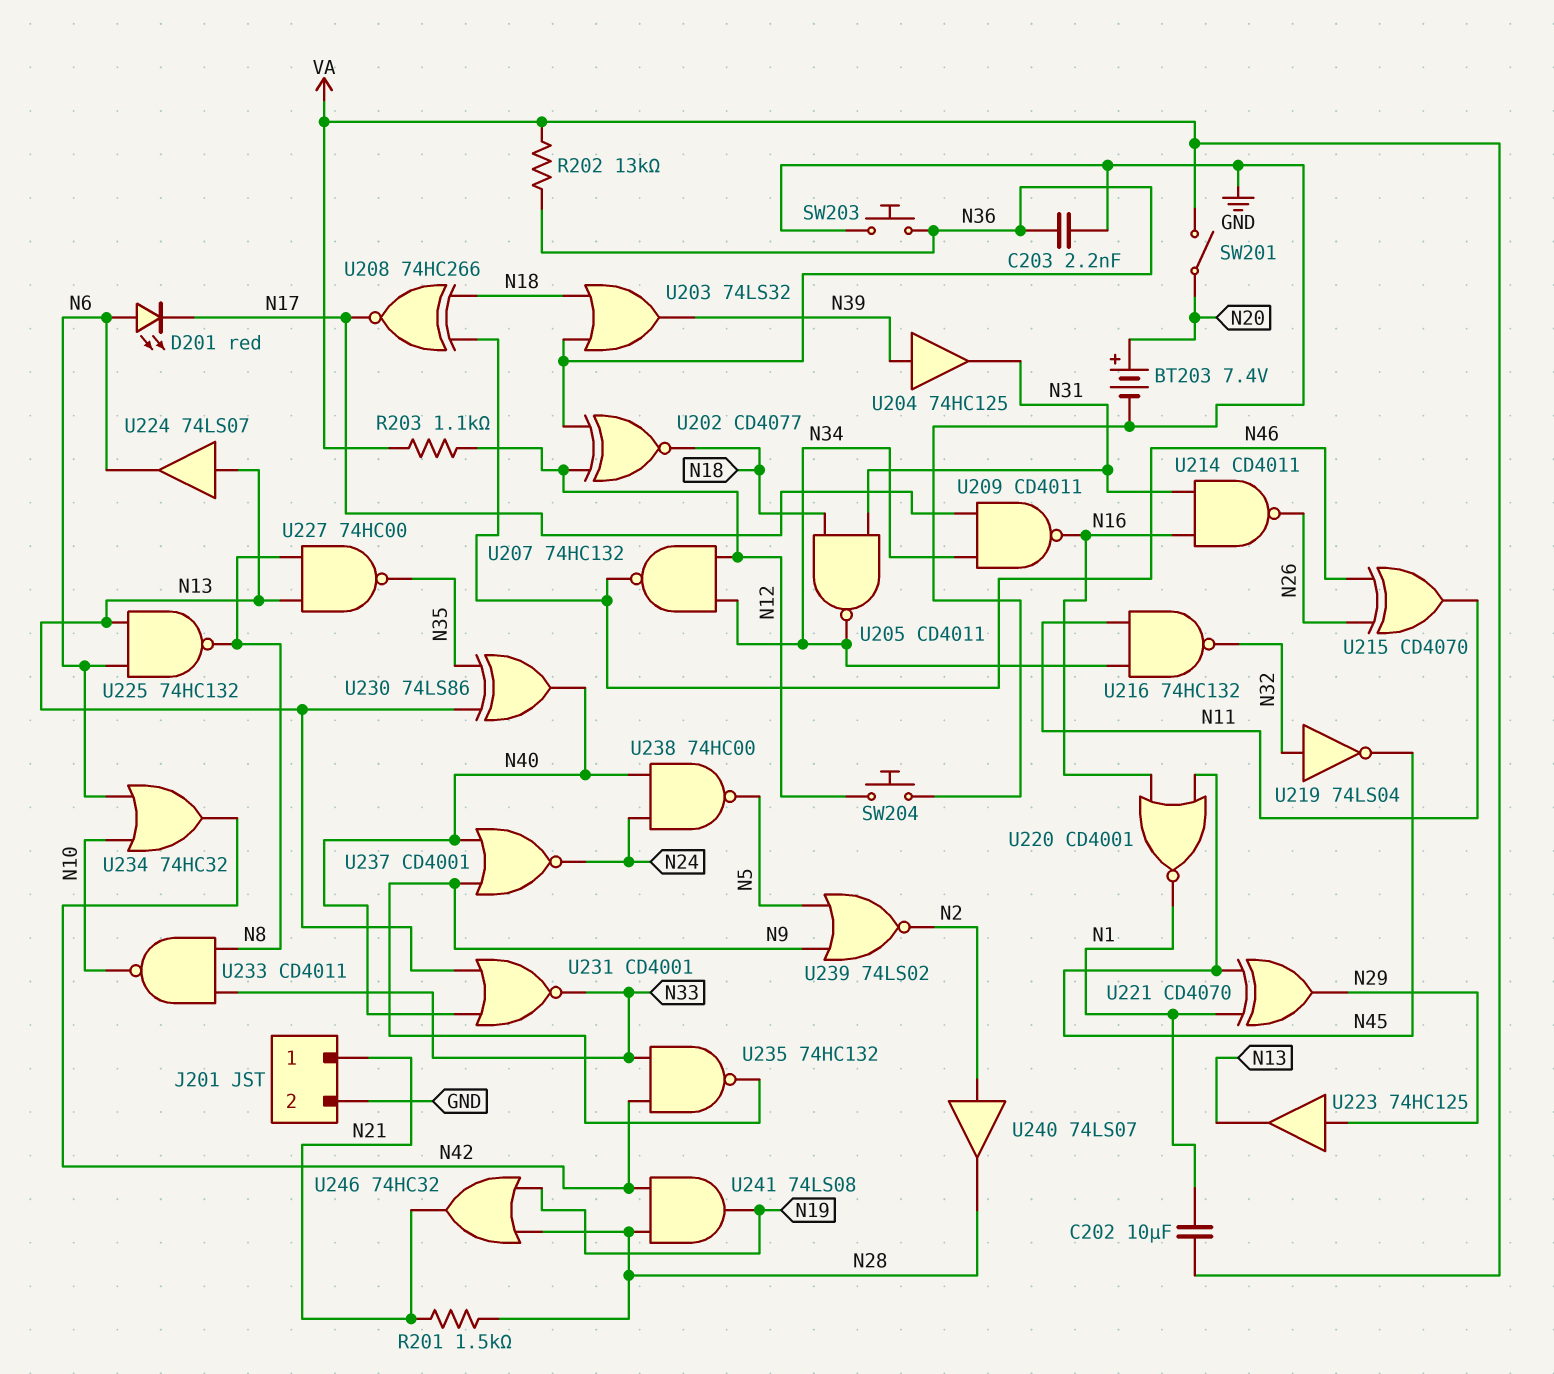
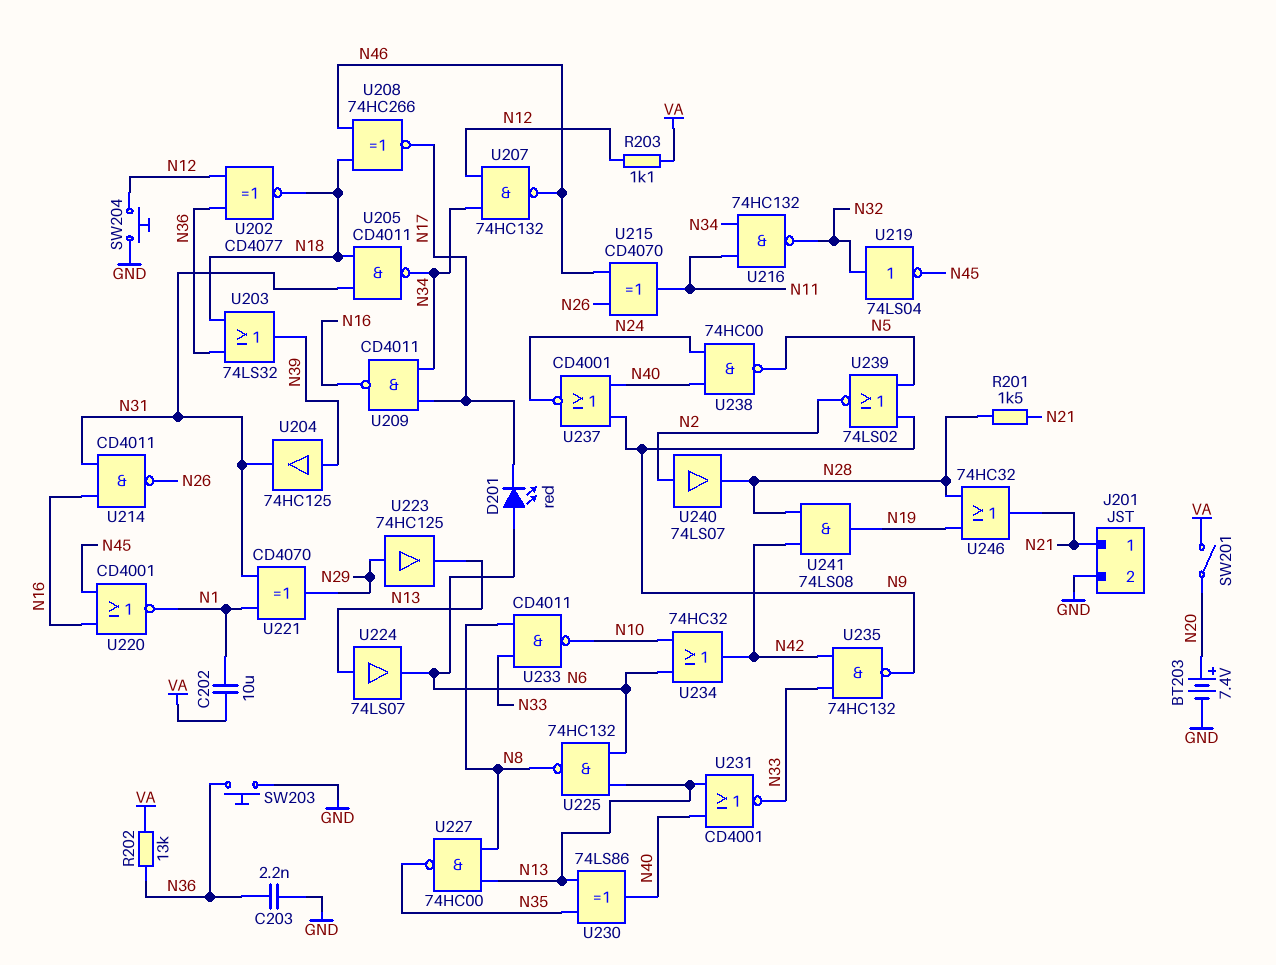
U221: XOR CD4070 (in N1, in N45, out N29) -> XOR CD4070 (in N1, in N31, out N29)

